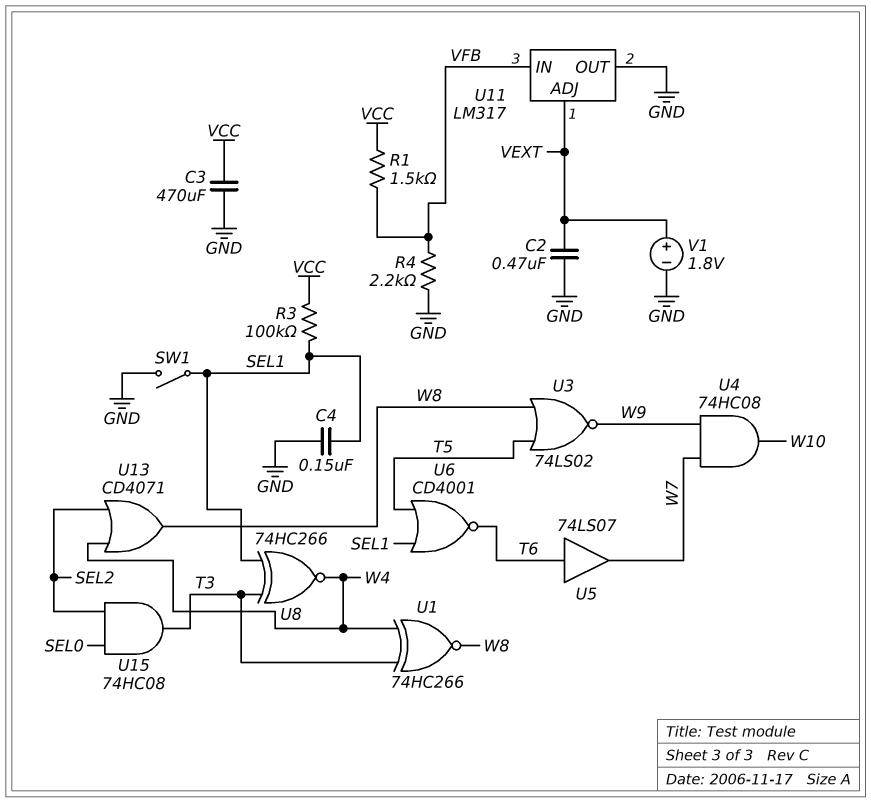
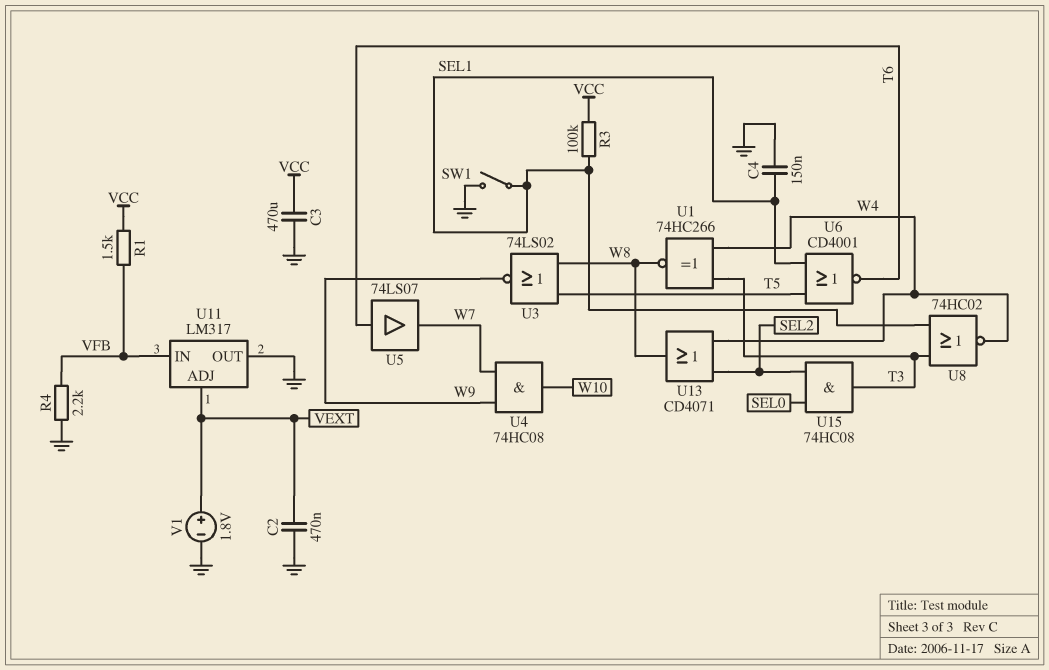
U8: XNOR 74HC266 (in SEL1, in T3, out W4) -> NOR 74HC02 (in SEL1, in T3, out W4)

